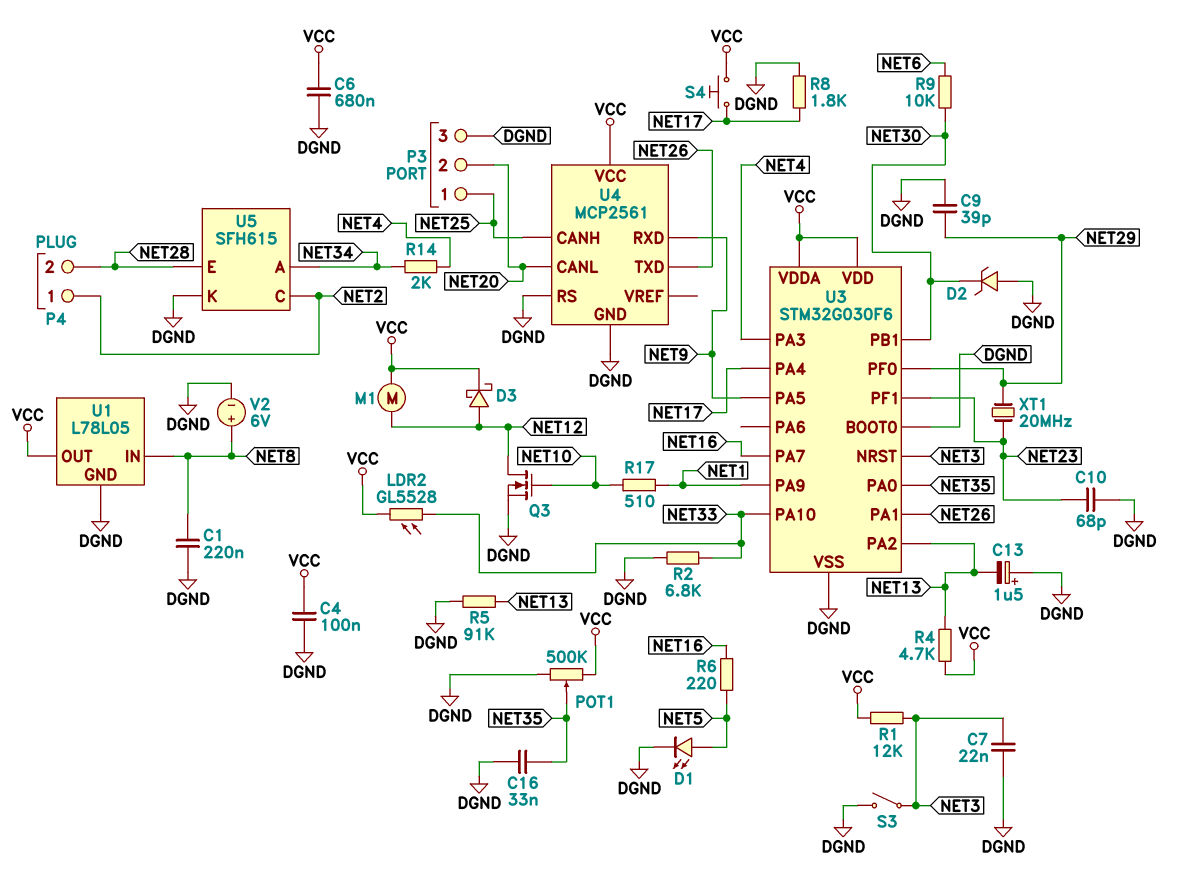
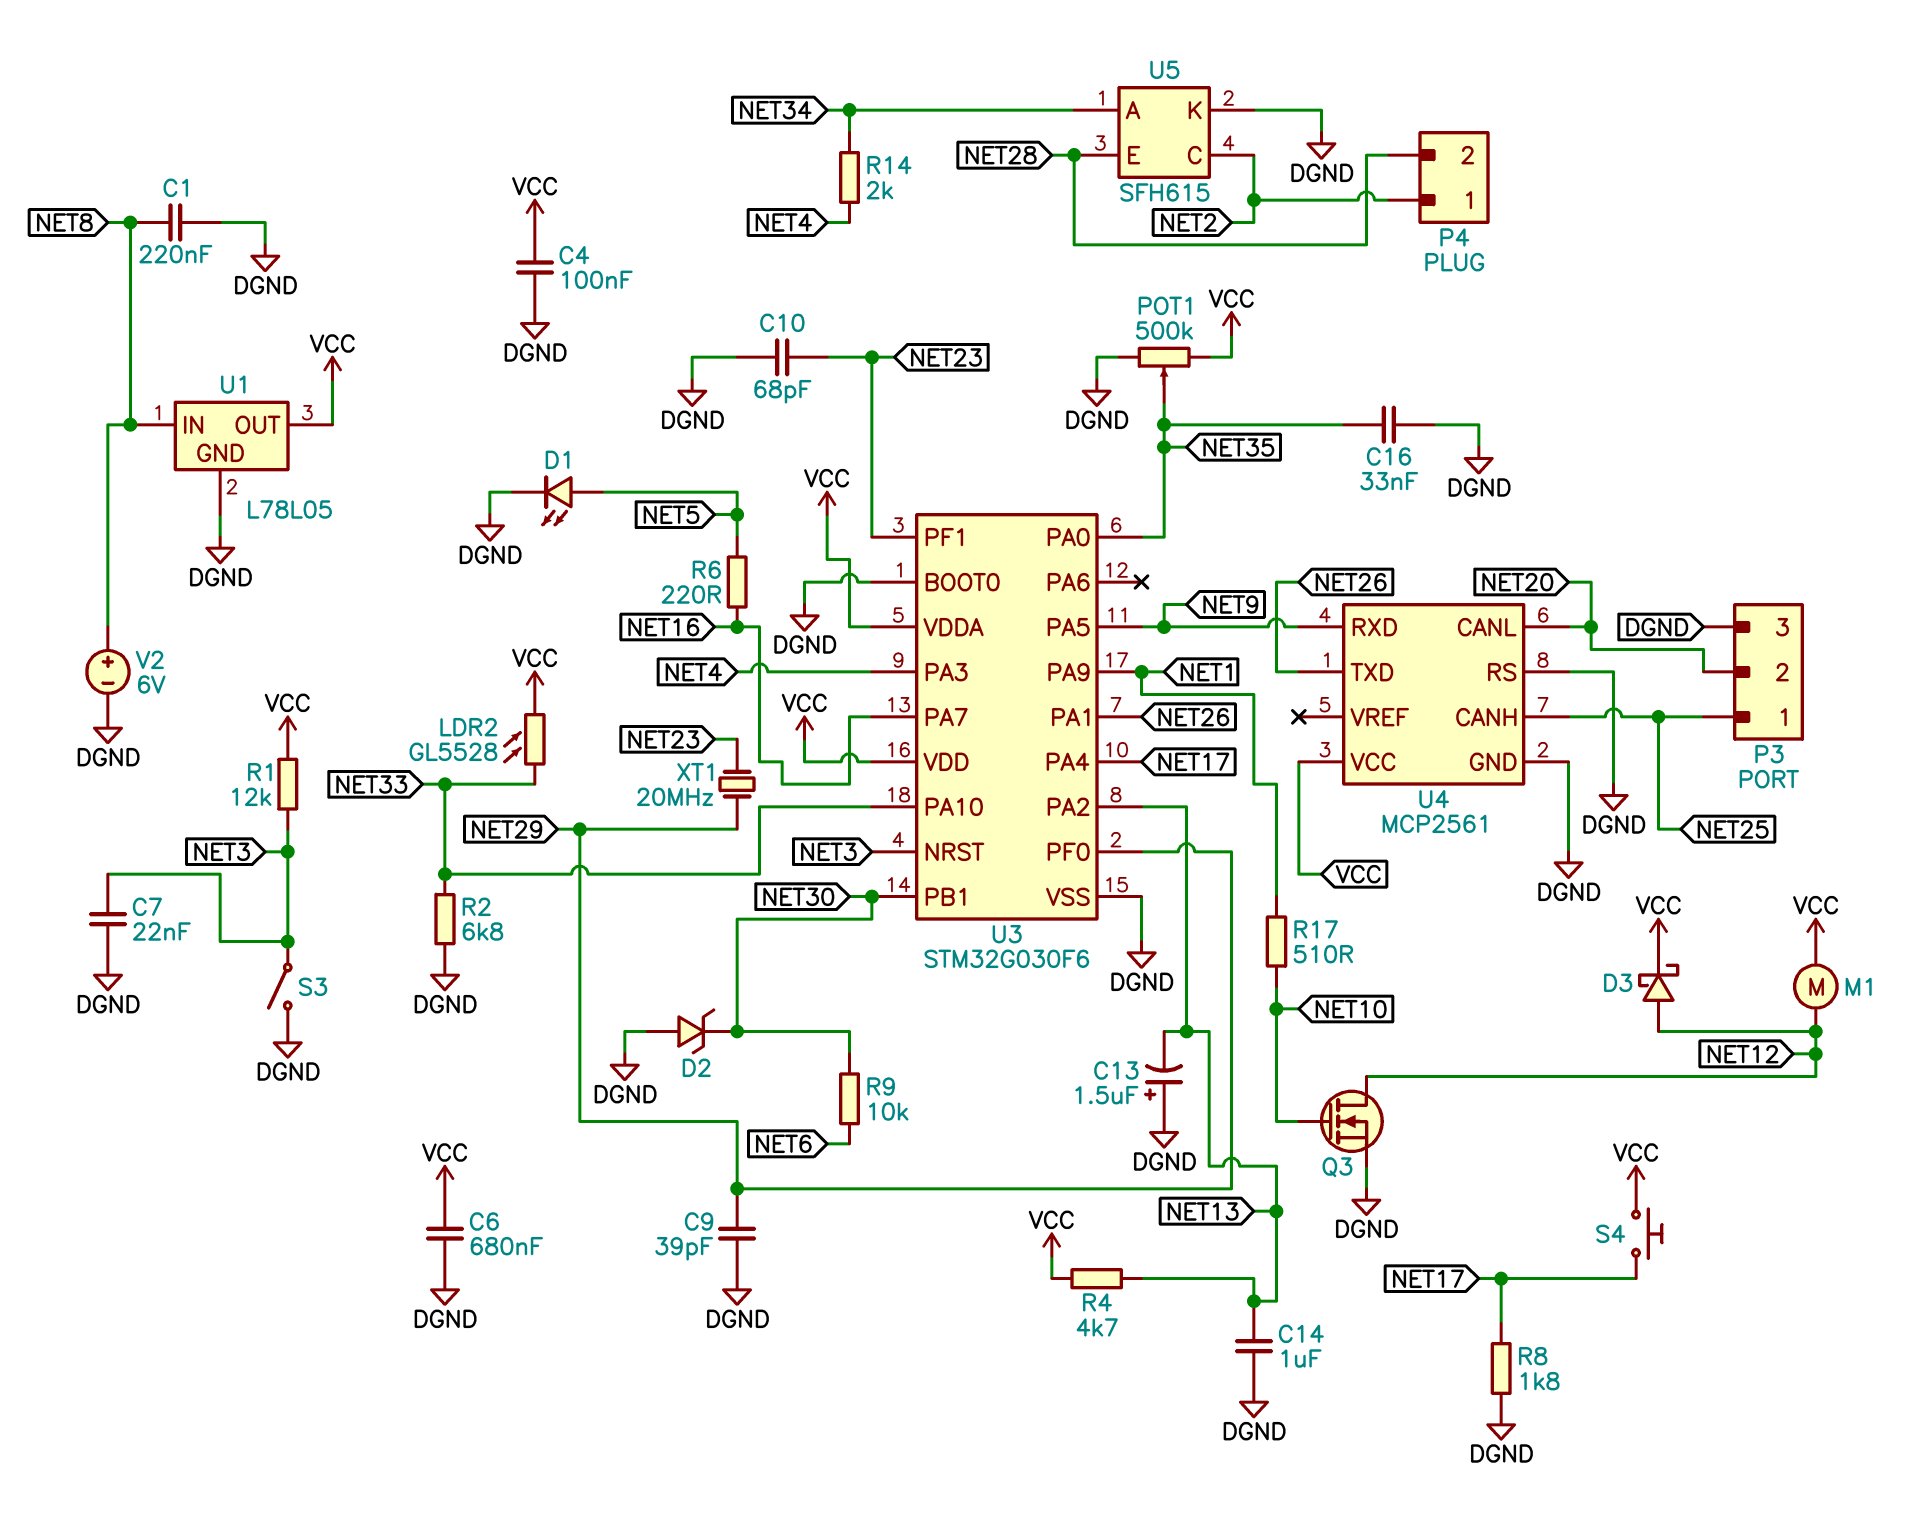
C14: none -> 1uF (DGND, NET13)
R5: 91k (DGND, NET13) -> none

